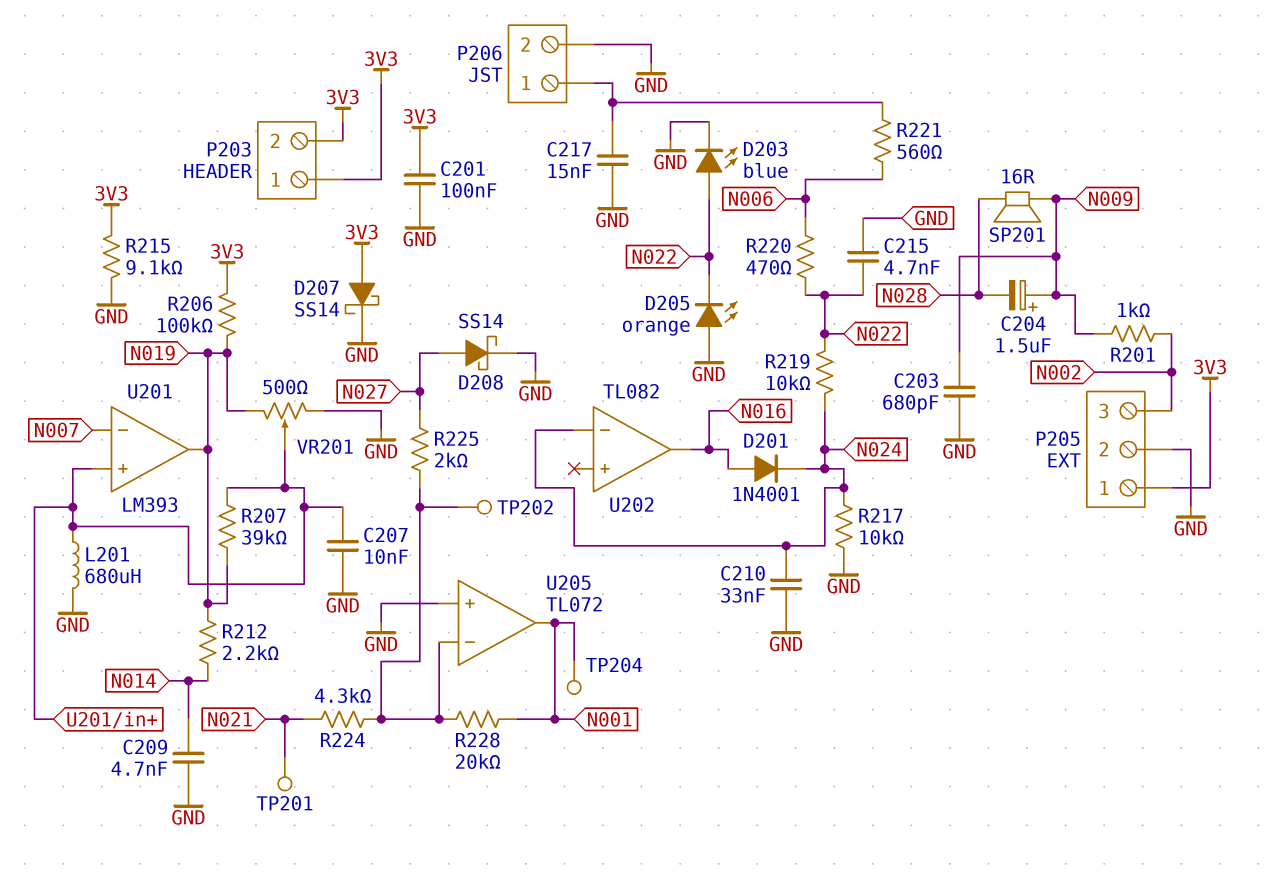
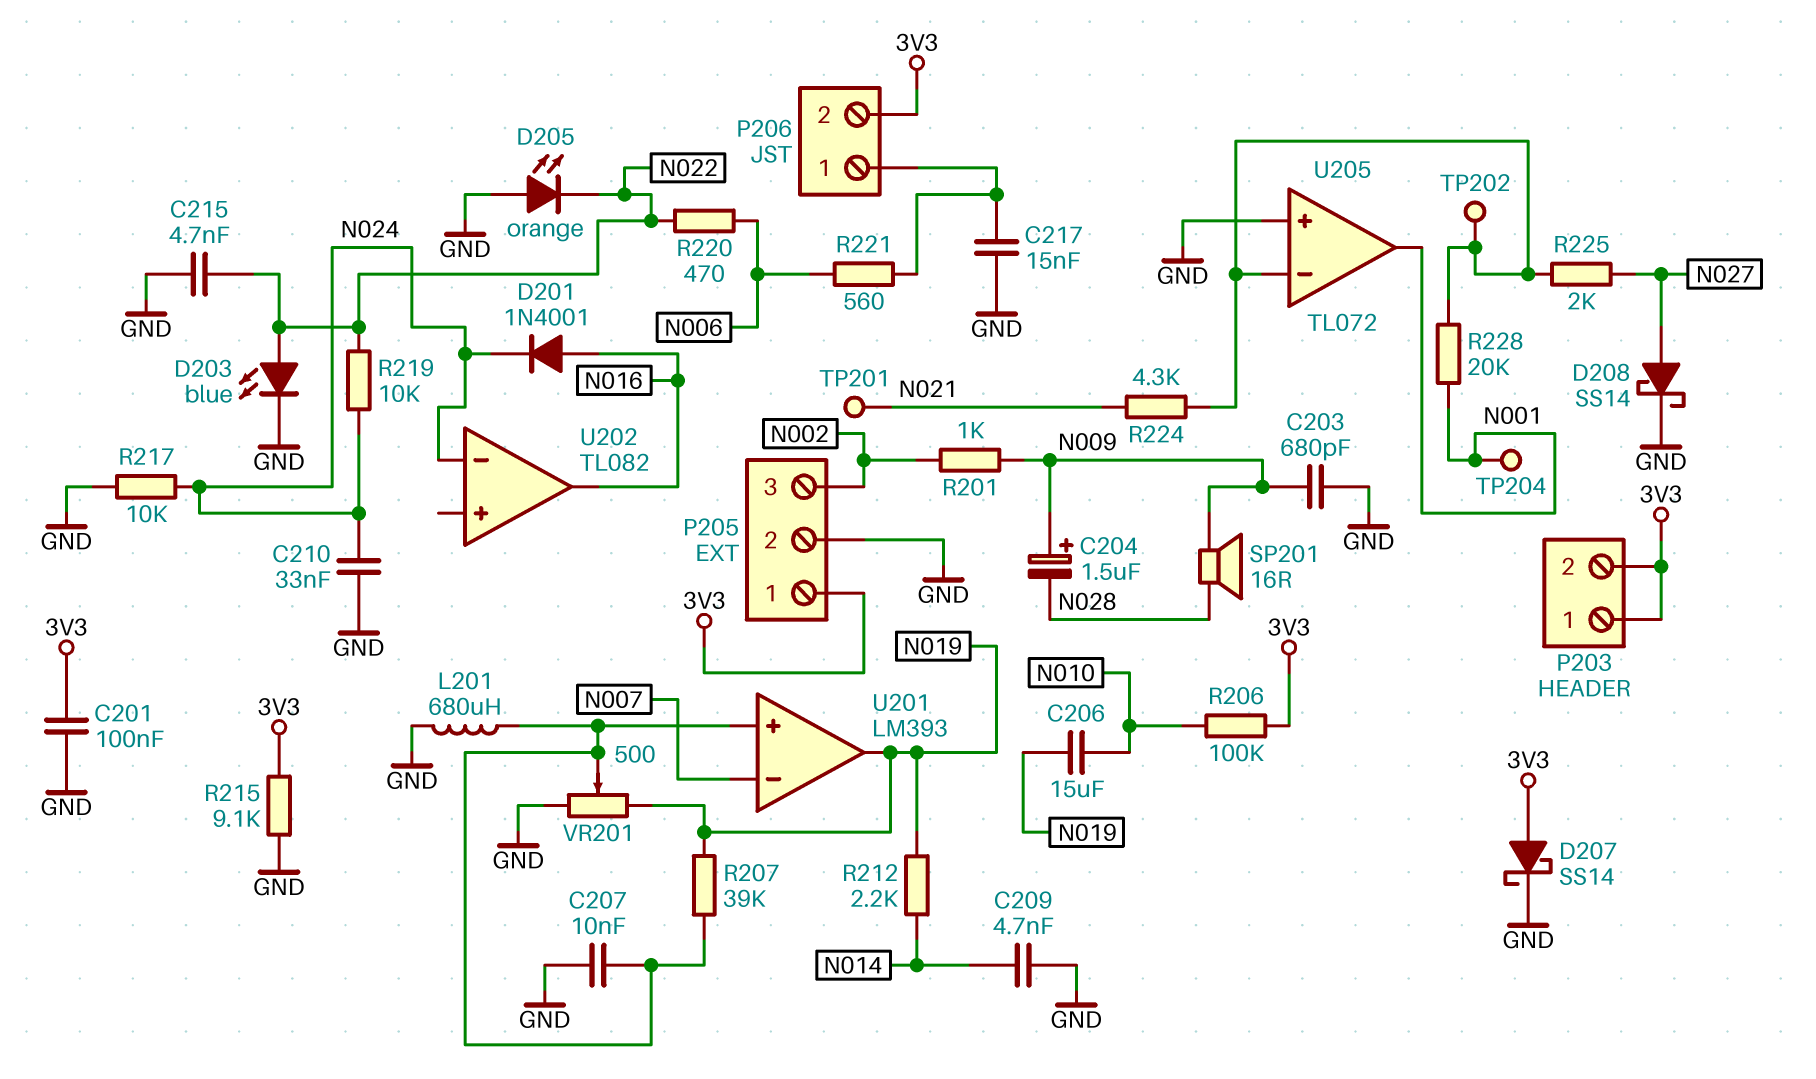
C206: none -> 15uF (N010, N019)
P206 pin 2: GND -> 3V3
R206: 100k (3V3, N019) -> 100k (3V3, N010)

